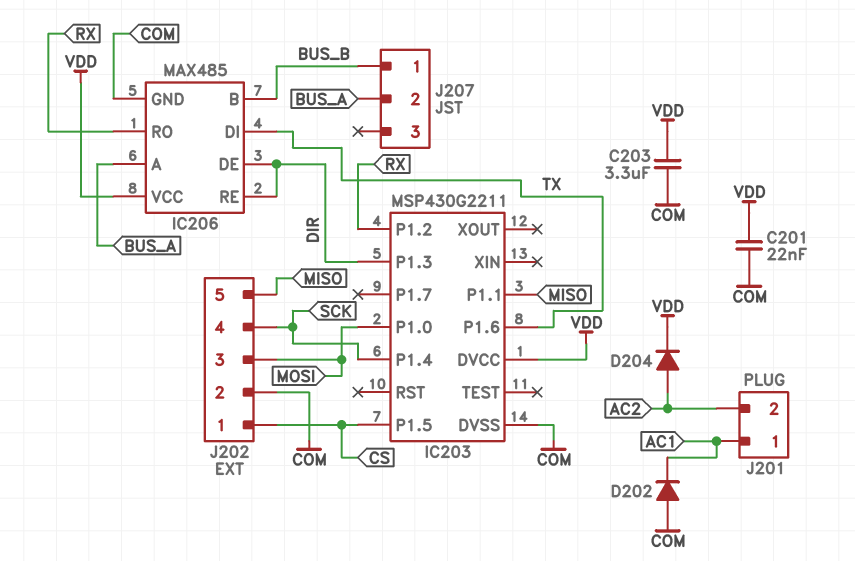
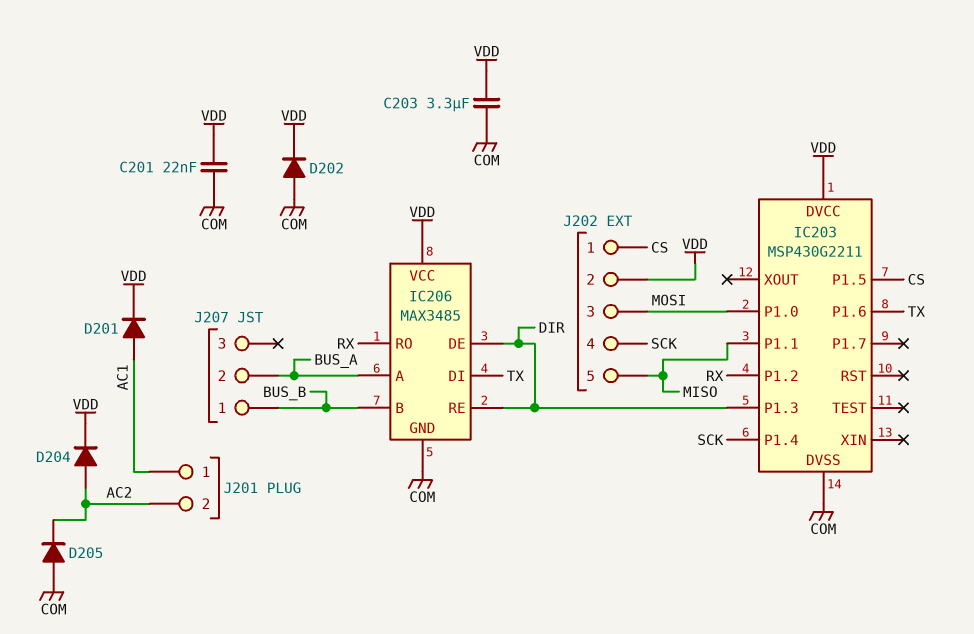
D201: none -> diode (A AC1, K VDD)
D202: diode (A COM, K AC1) -> diode (A COM, K VDD)
D205: none -> diode (A COM, K AC2)
IC206: MAX485 -> MAX3485
J202 pin 2: COM -> VDD

